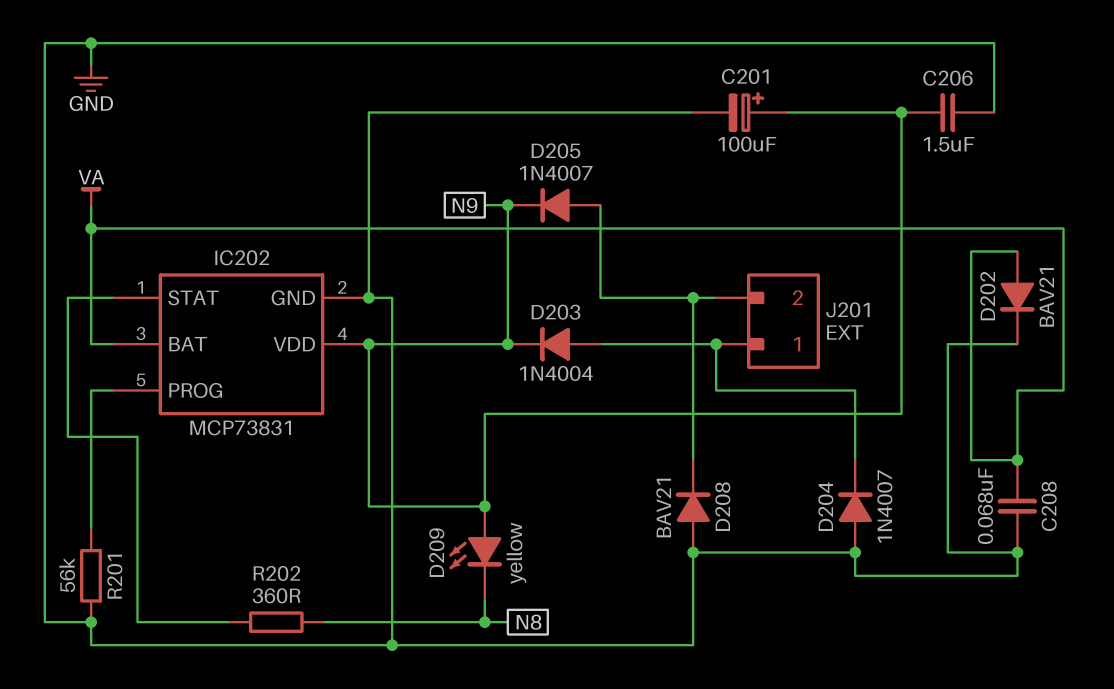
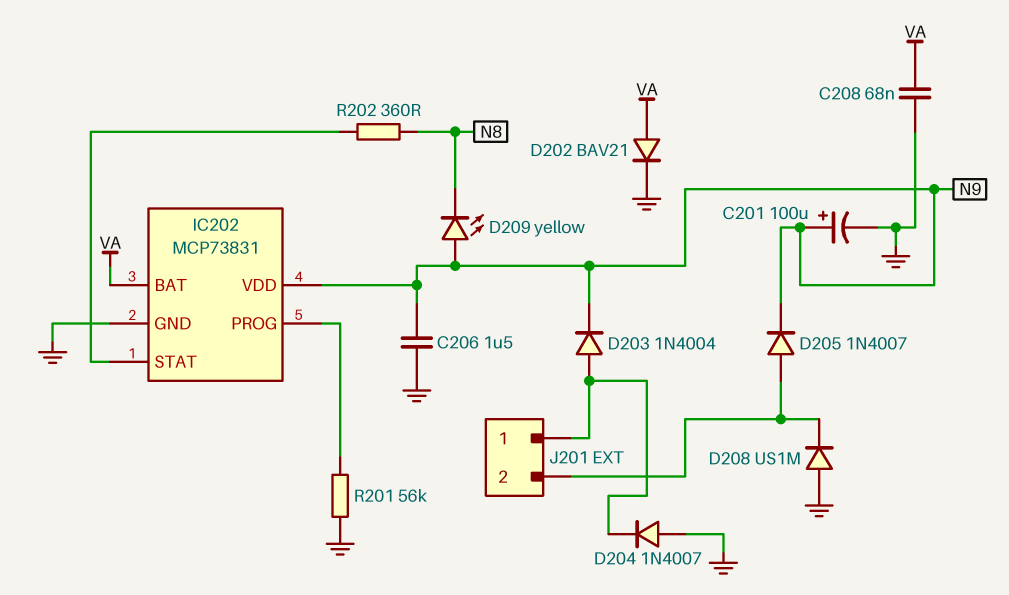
D208: diode BAV21 (A GND, K J201/2) -> diode US1M (A GND, K J201/2)

